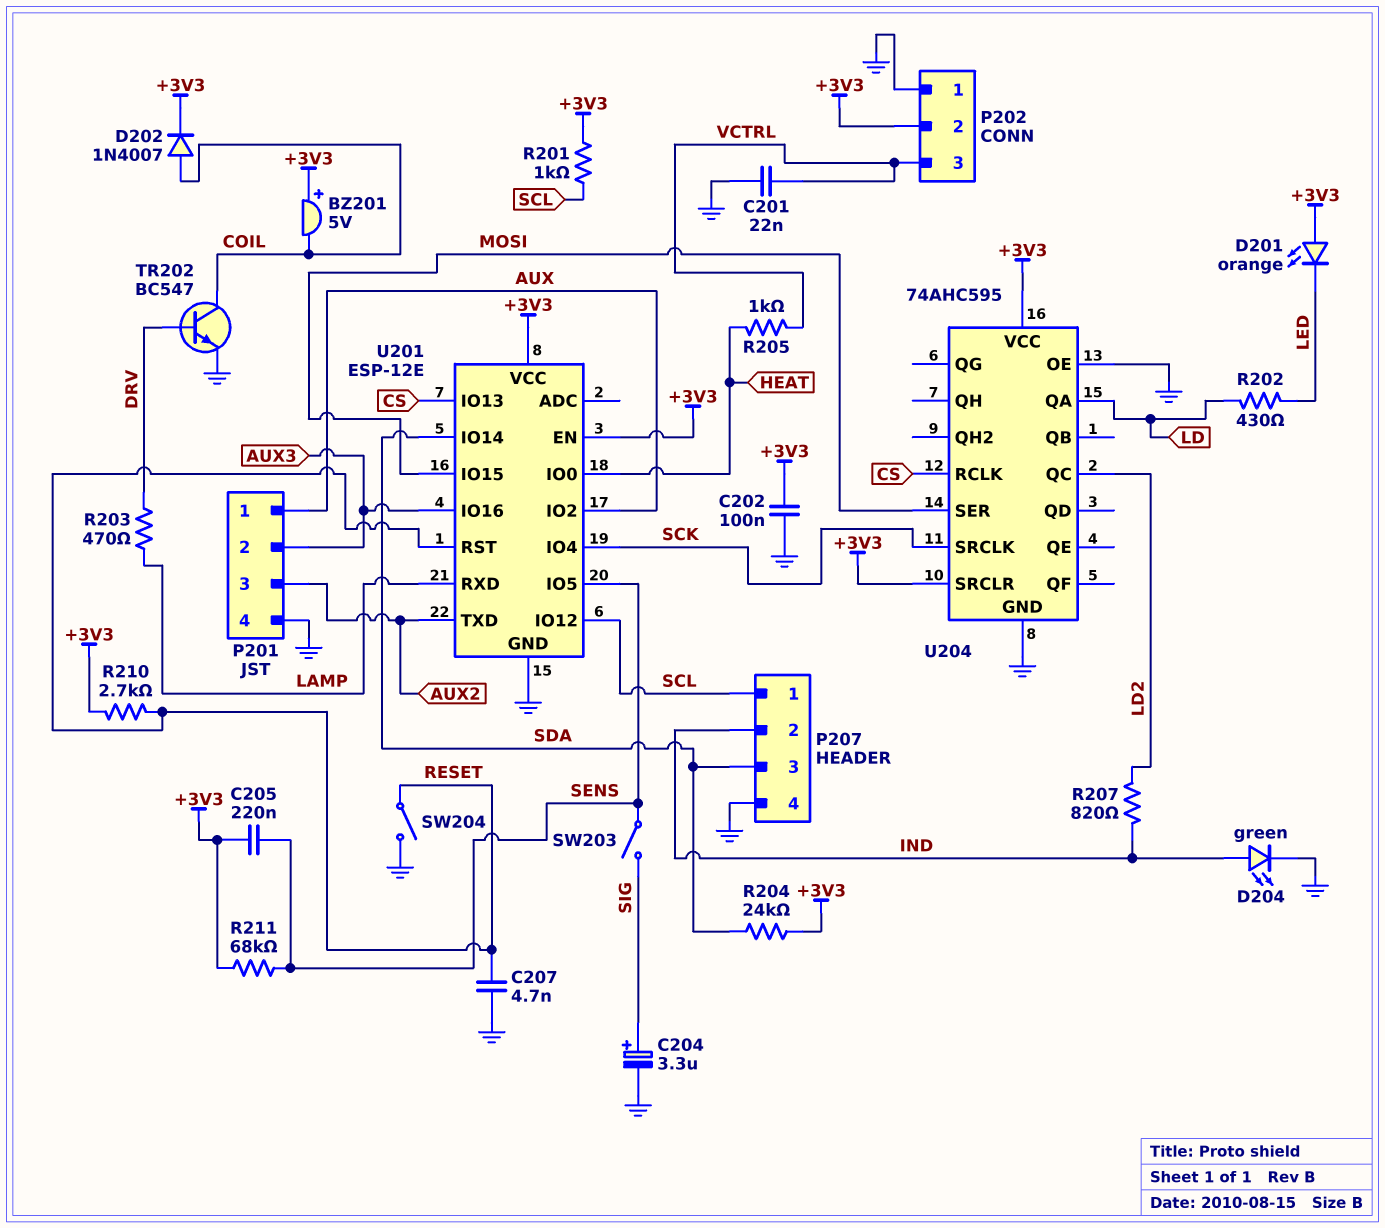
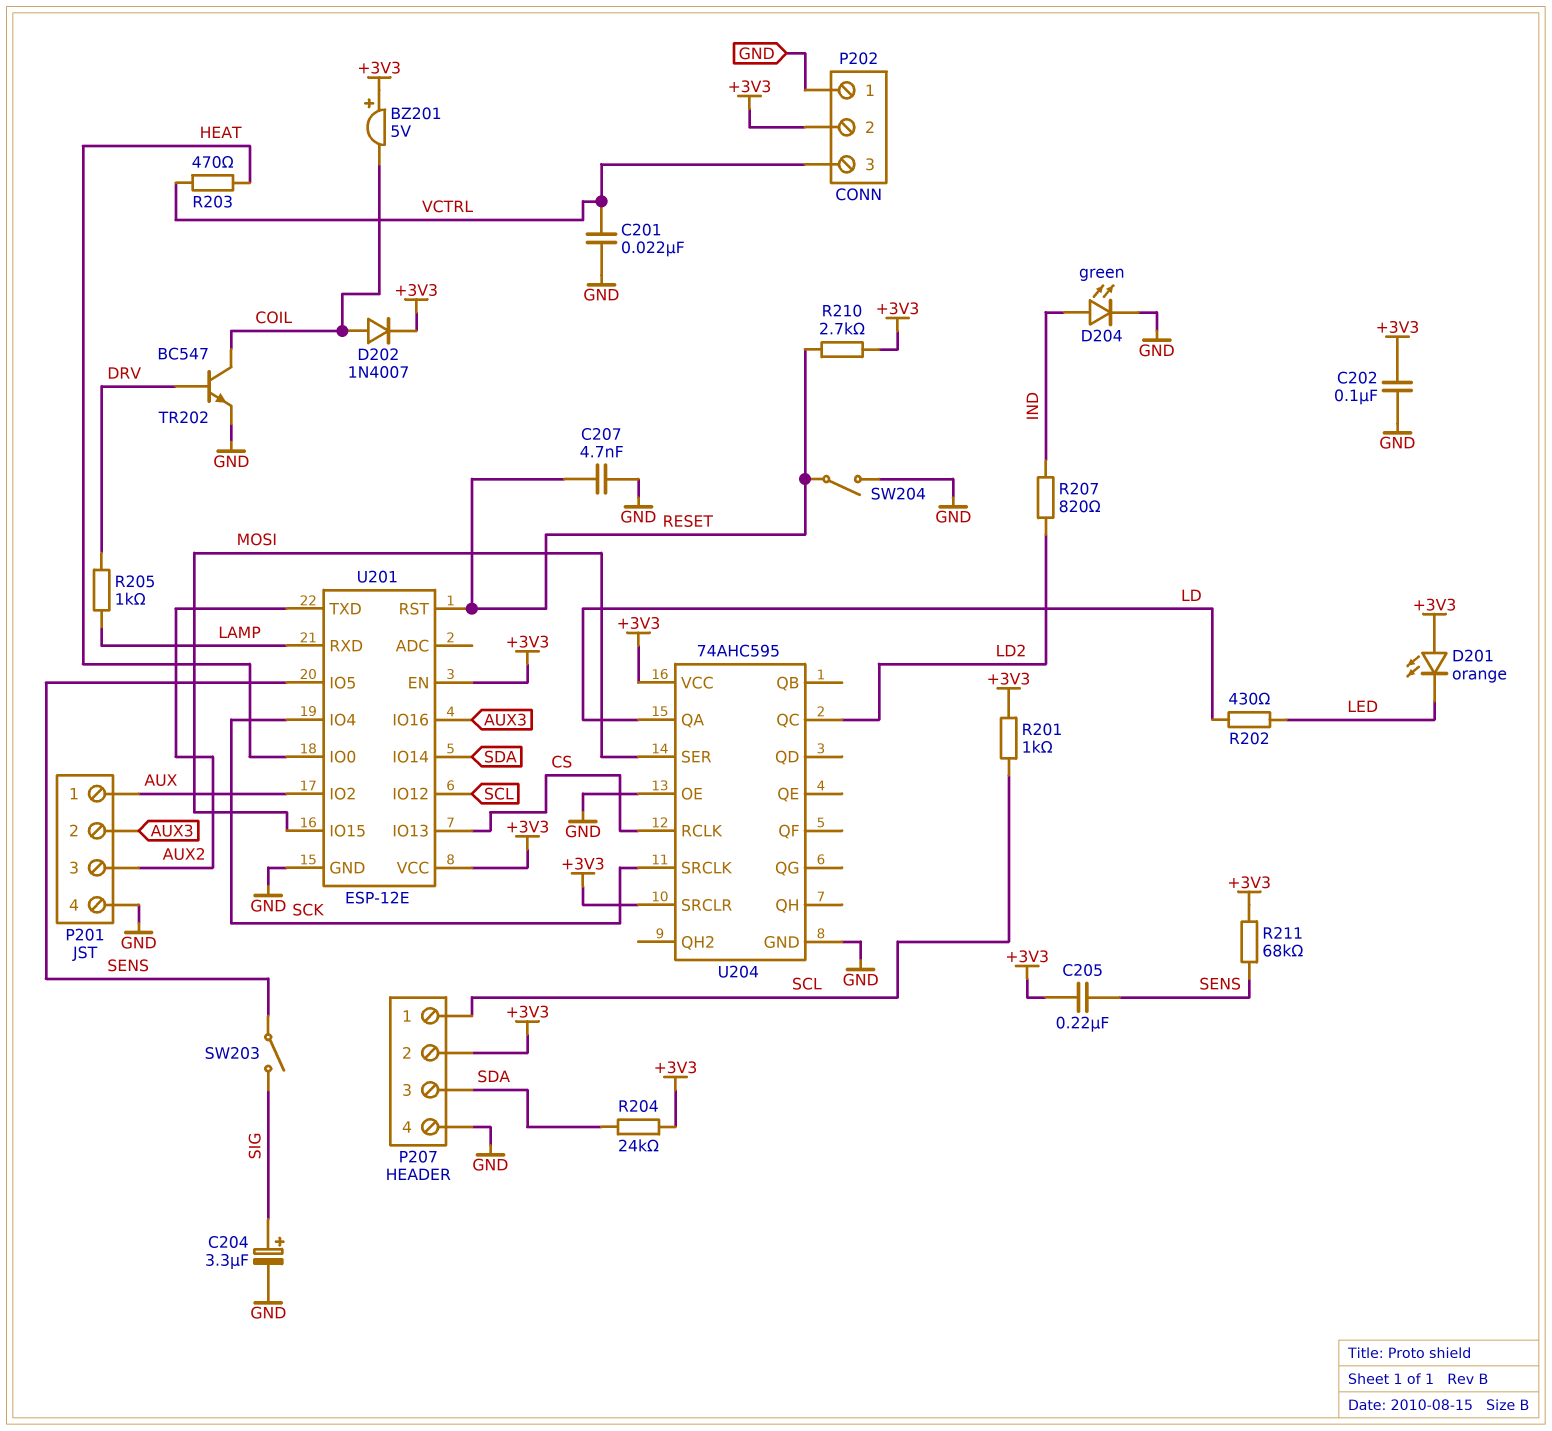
P207 pin 2: IND -> +3V3
R203: 470 (DRV, LAMP) -> 470 (HEAT, VCTRL)
R205: 1k (HEAT, VCTRL) -> 1k (DRV, LAMP)

